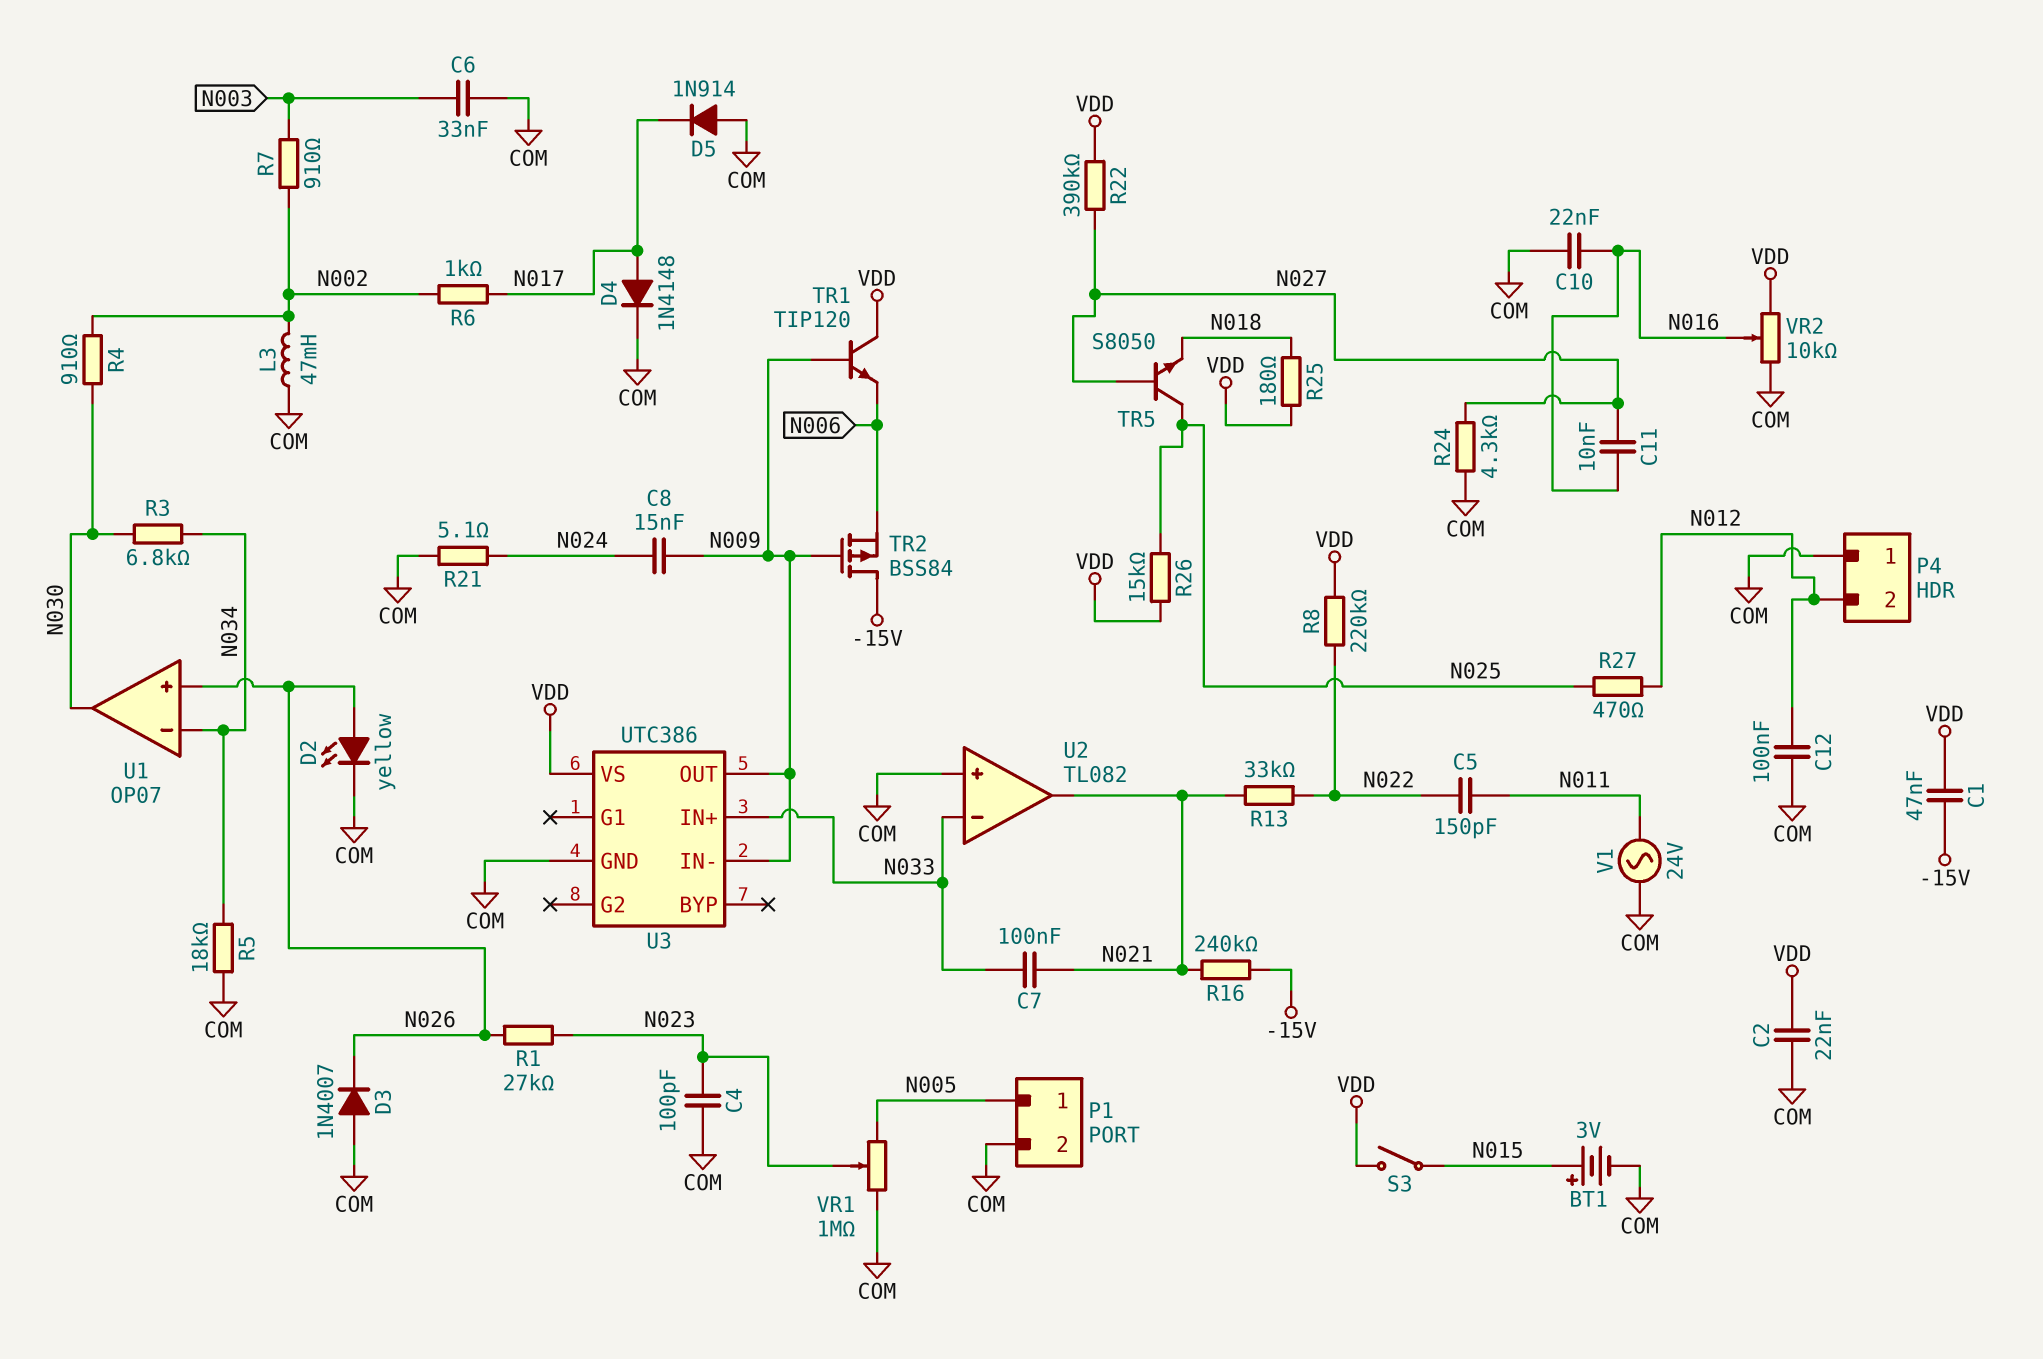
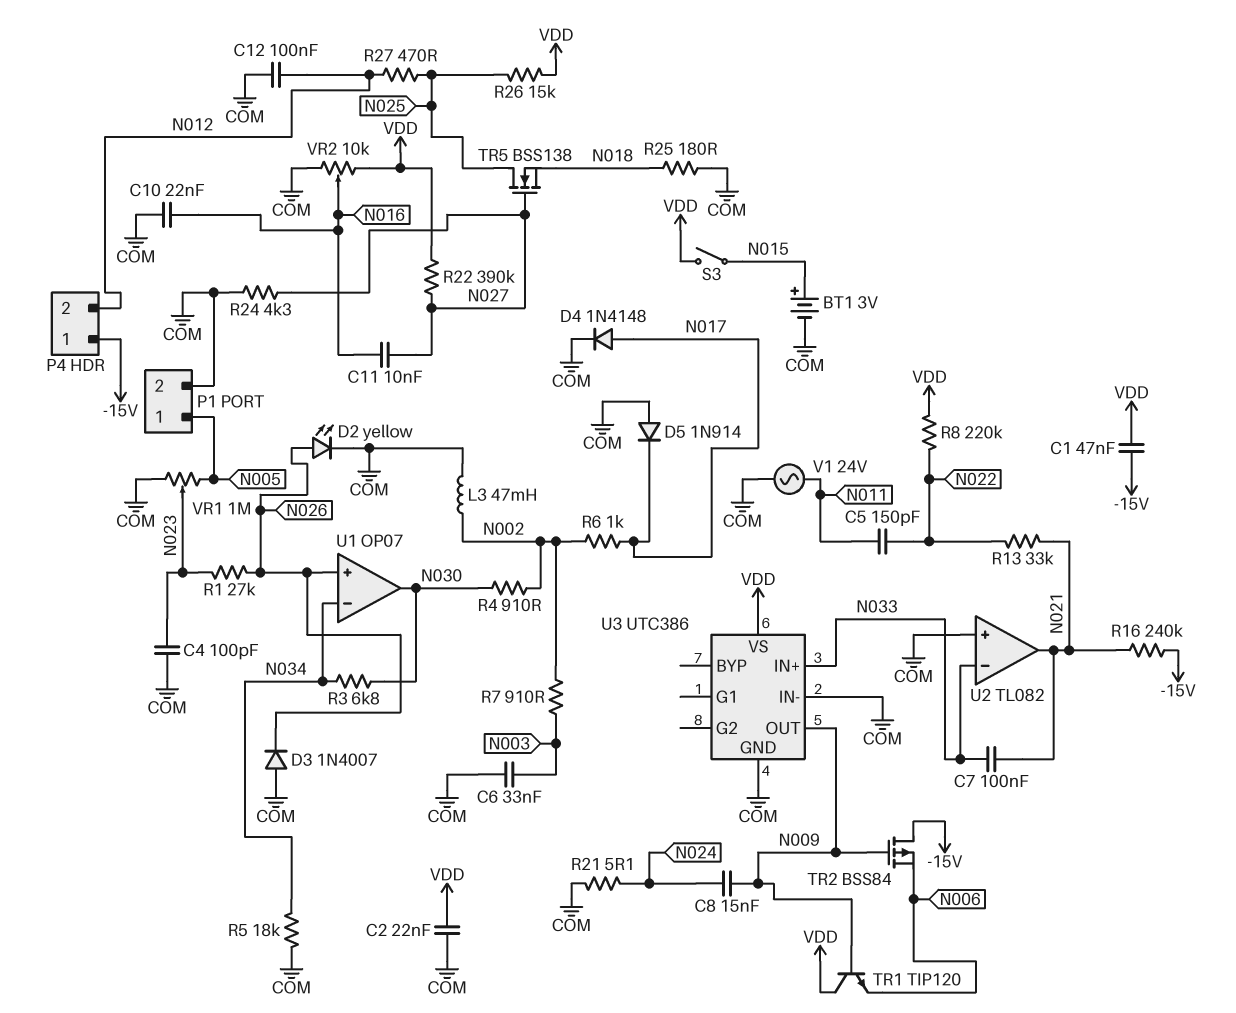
P4 pin 1: COM -> -15V
R25: 180 (N018, VDD) -> 180 (COM, N018)
TR5: NPN S8050 (B N027, C N025, E N018) -> NMOS BSS138 (G N027, D N025, S N018)
U3 pin IN-: N009 -> COM

